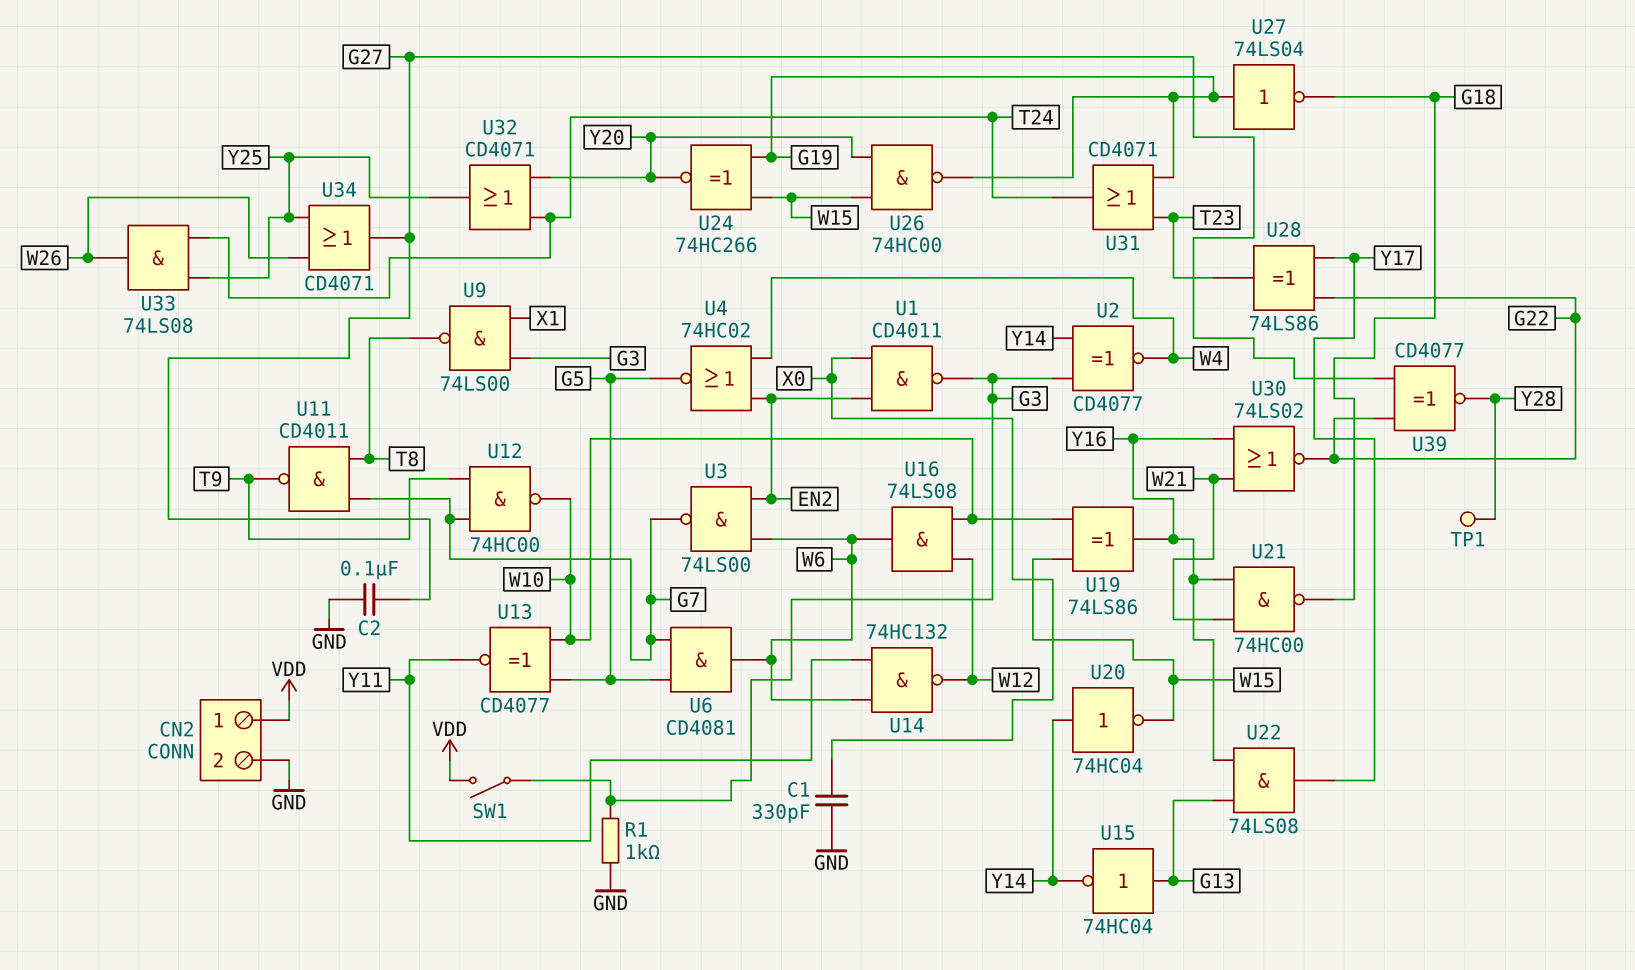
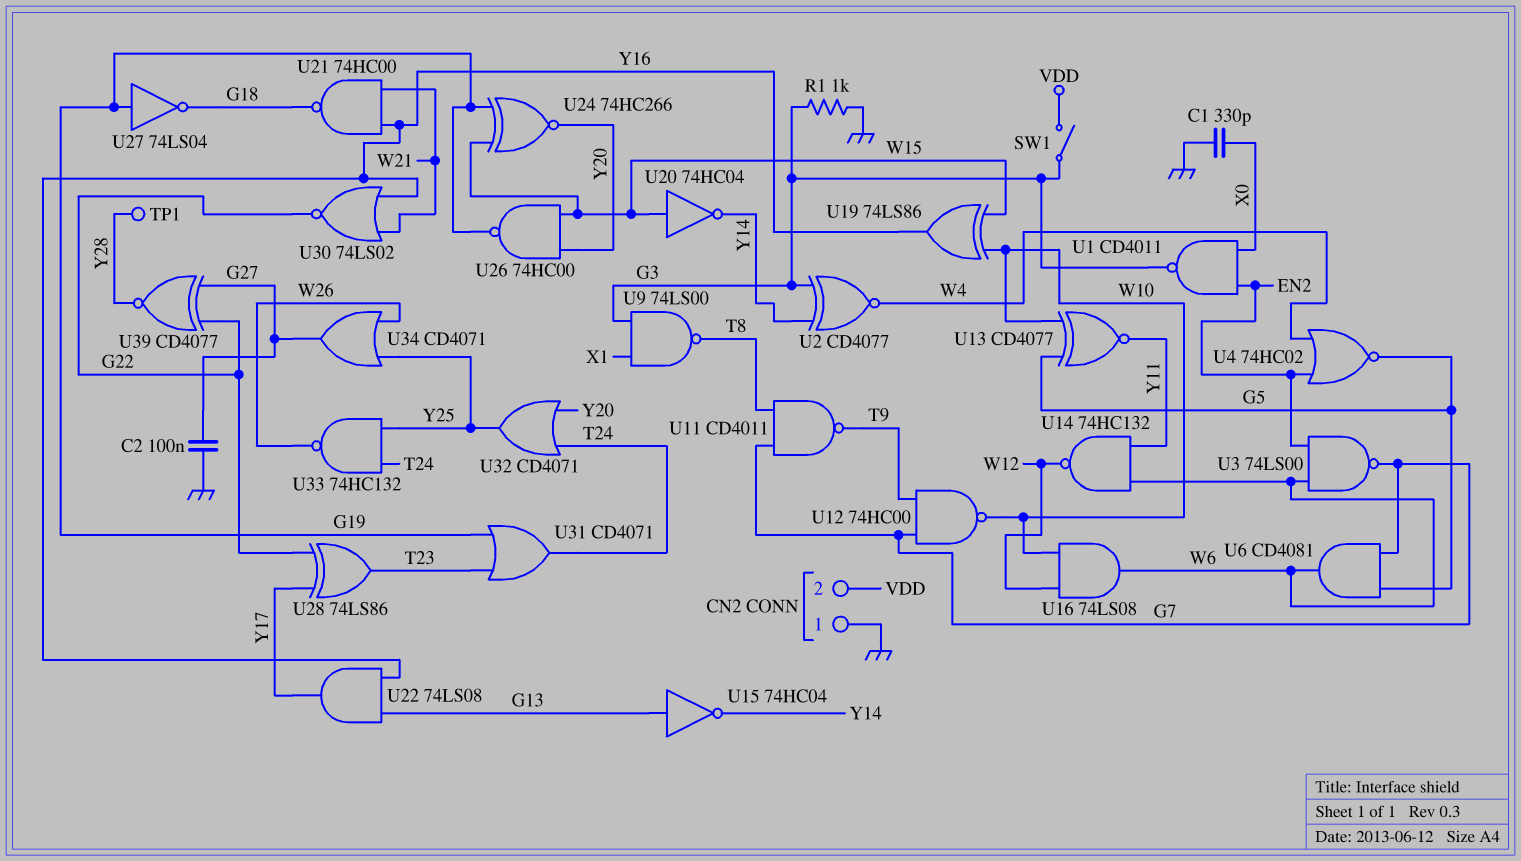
CN2 pin 1: VDD -> GND
CN2 pin 2: GND -> VDD
U20: NOT 74HC04 (in Y14, out W15) -> NOT 74HC04 (in W15, out Y14)
U33: AND 74LS08 (in T24, in Y25, out W26) -> NAND 74HC132 (in T24, in Y25, out W26)

